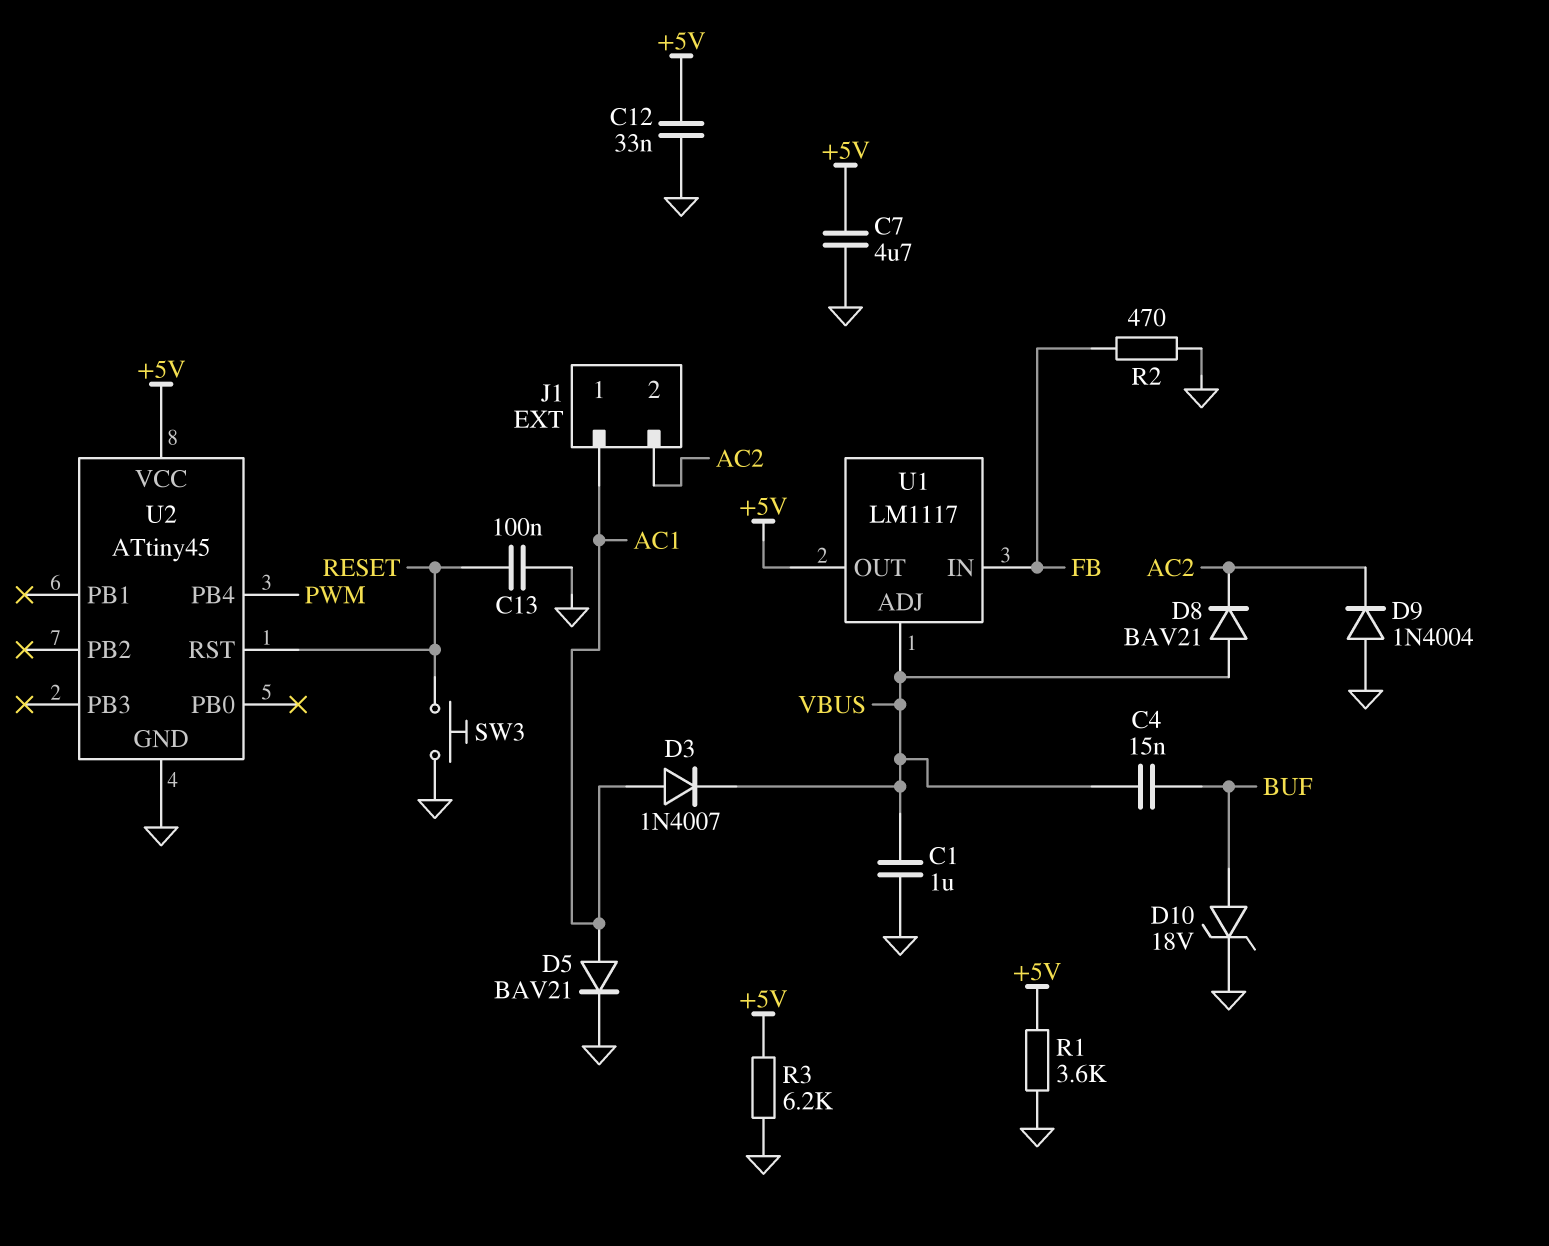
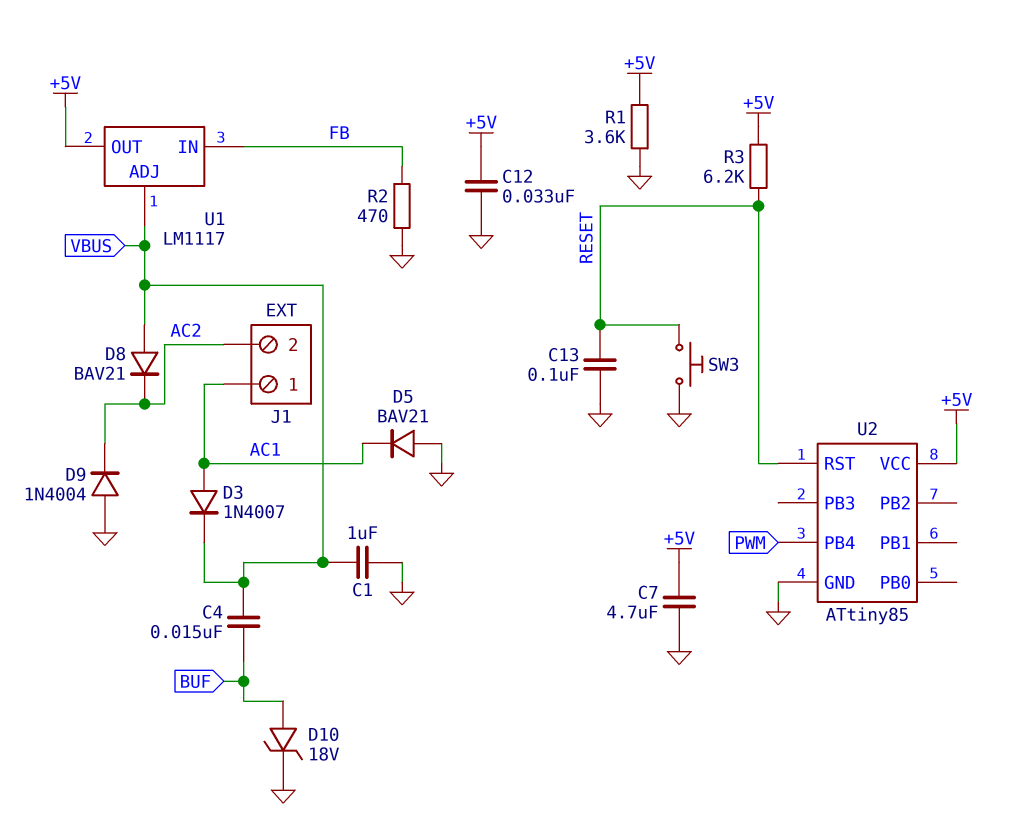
D5: diode BAV21 (A AC1, K GND) -> diode BAV21 (A GND, K AC1)
R3: 6.2k (+5V, GND) -> 6.2k (+5V, RESET)
U2: ATtiny45 -> ATtiny85

